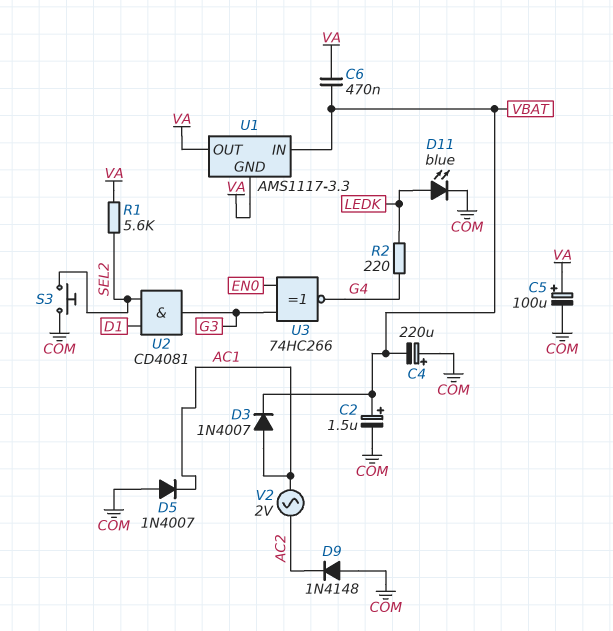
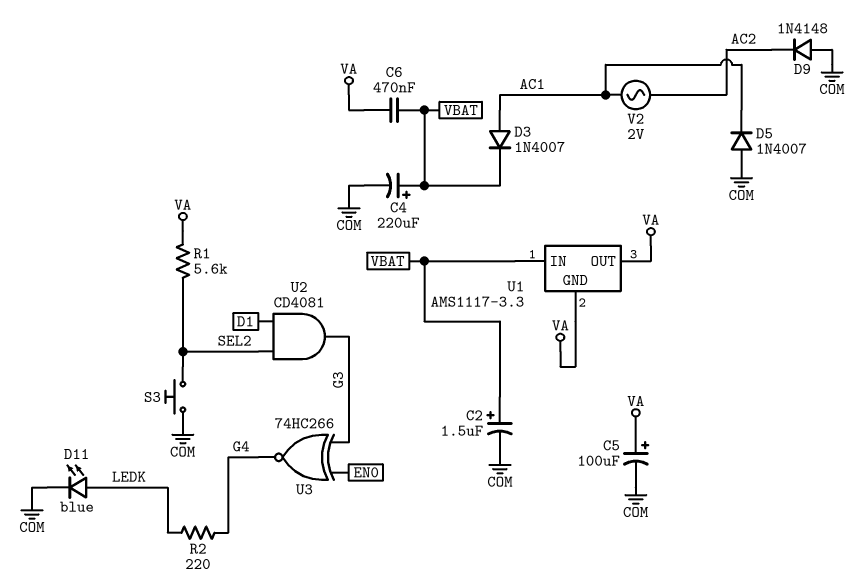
C4: 220uF (plus COM, minus VBAT) -> 220uF (plus VBAT, minus COM)

